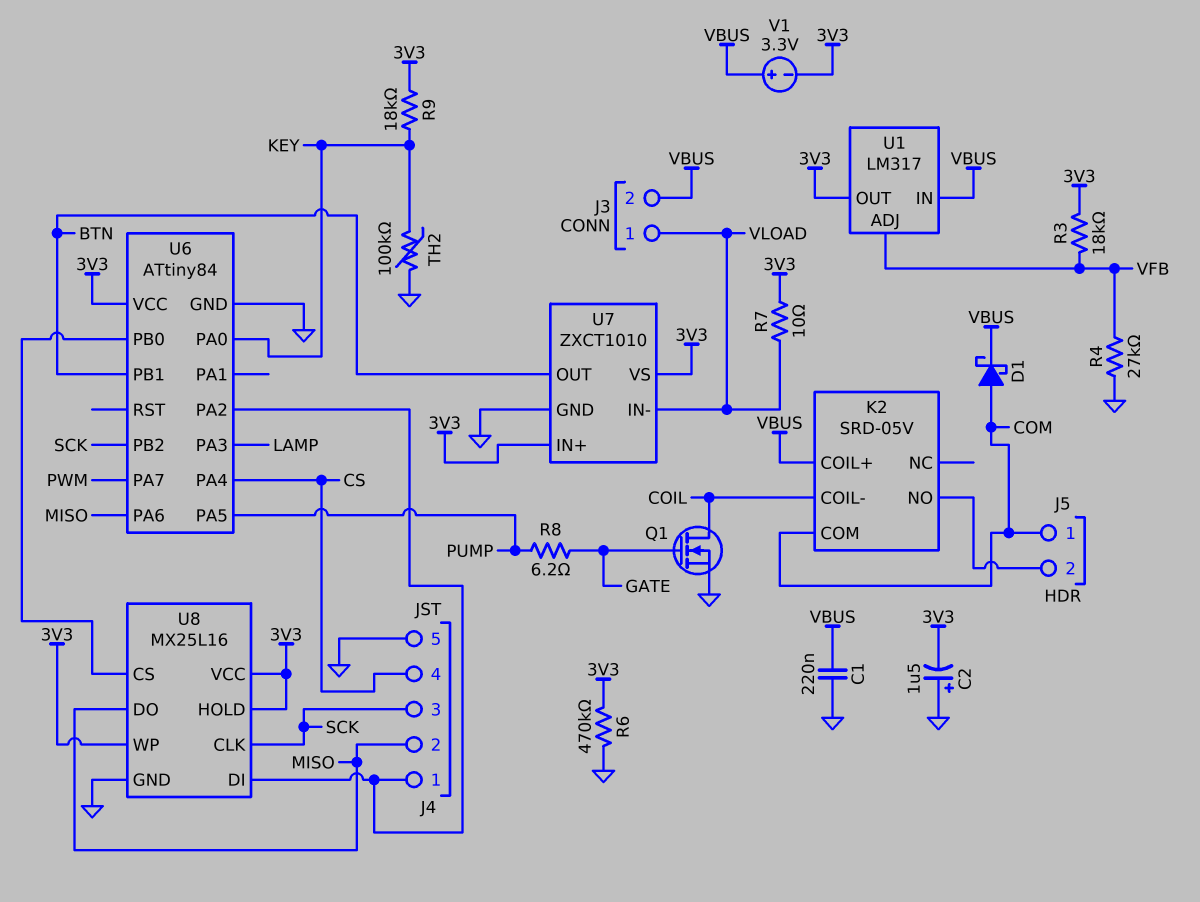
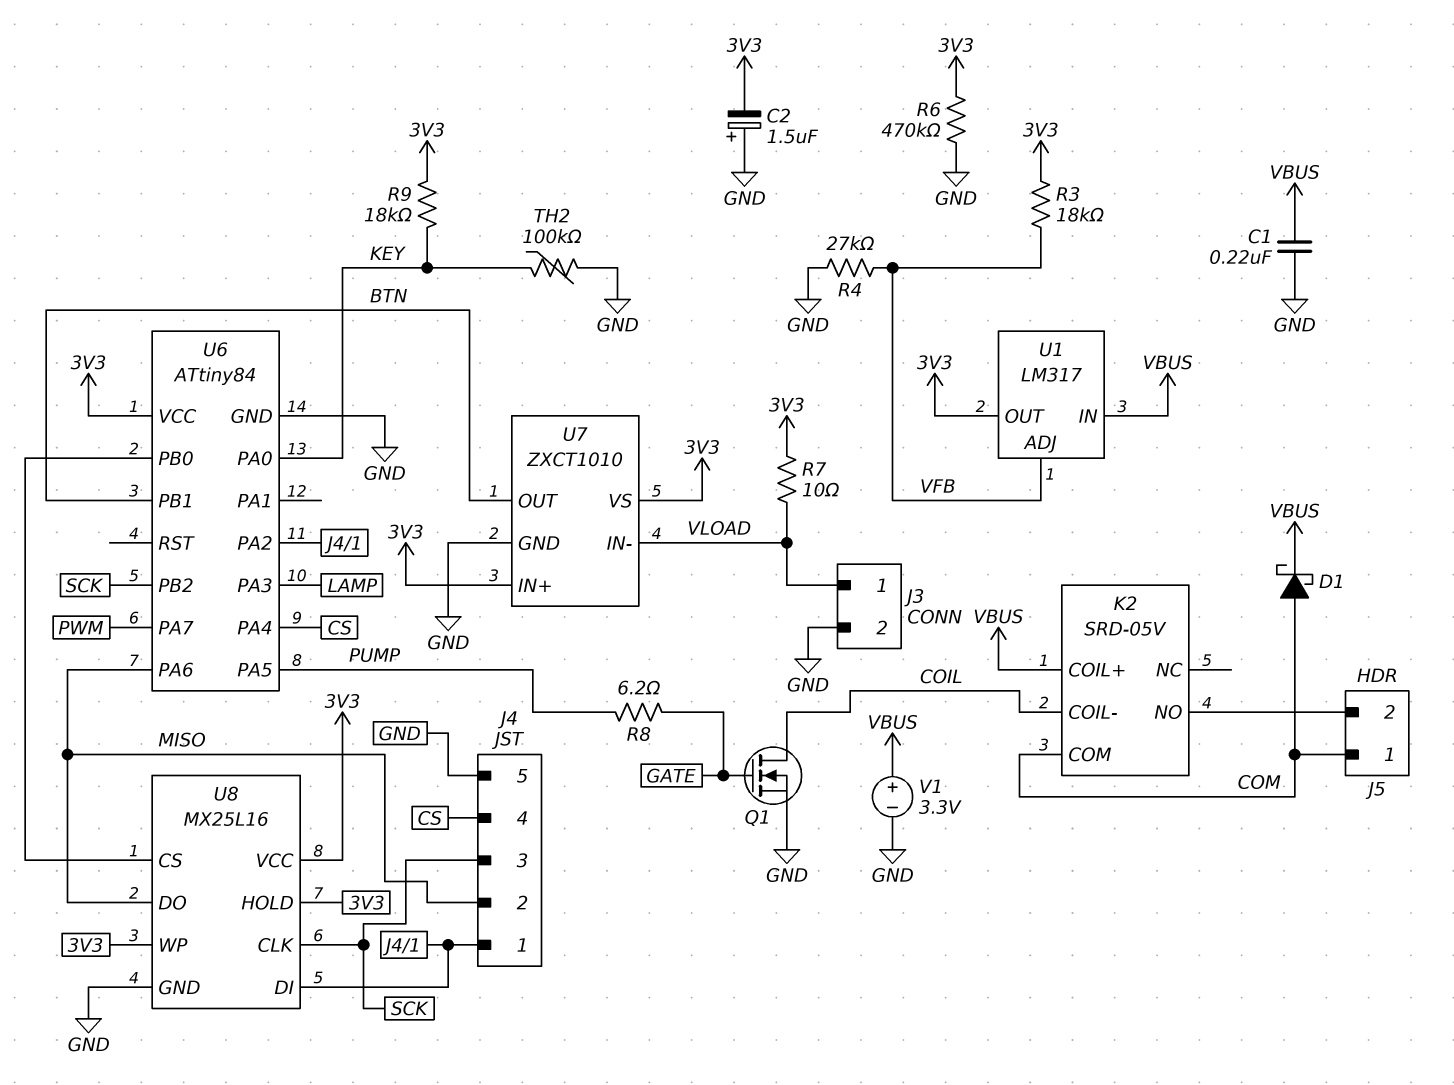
J3 pin 2: VBUS -> GND
V1: 3.3V (plus VBUS, minus 3V3) -> 3.3V (plus VBUS, minus GND)

